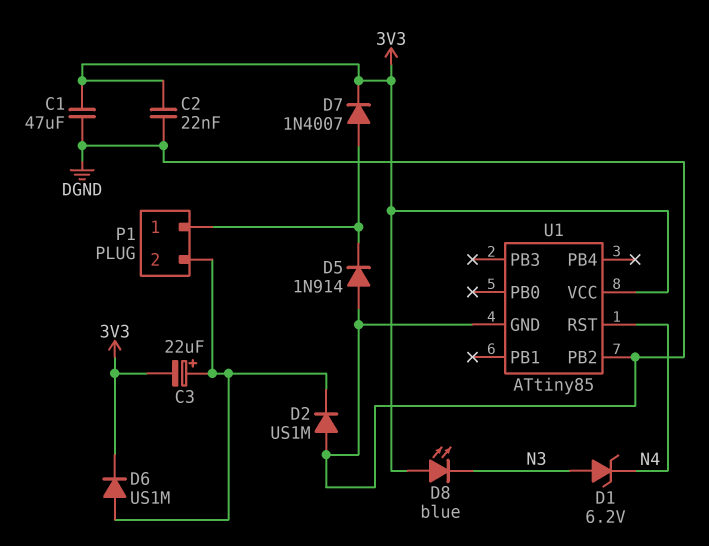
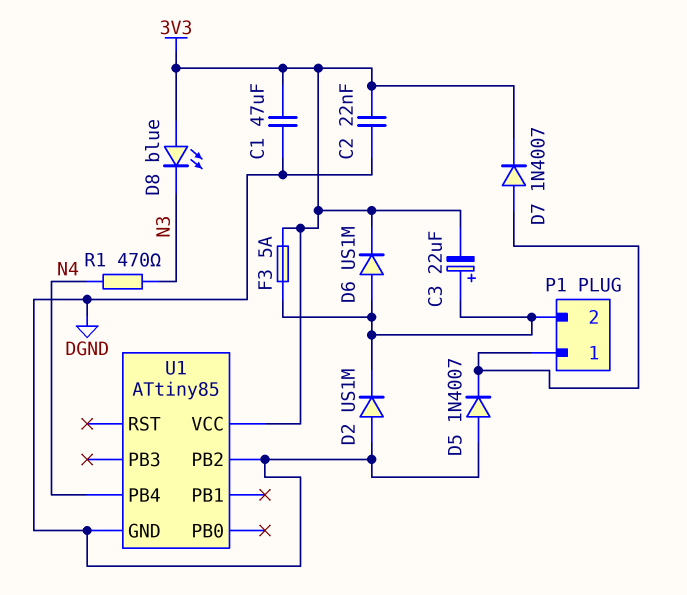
D1: zener 6.2V (A N3, K N4) -> none
D5: diode 1N914 (A DGND, K P1/1) -> diode 1N4007 (A DGND, K P1/1)
F3: none -> 5A (3V3, P1/2)
R1: none -> 470 (N3, N4)
U1 pin PB4: none -> N4
U1 pin RST: N4 -> none

